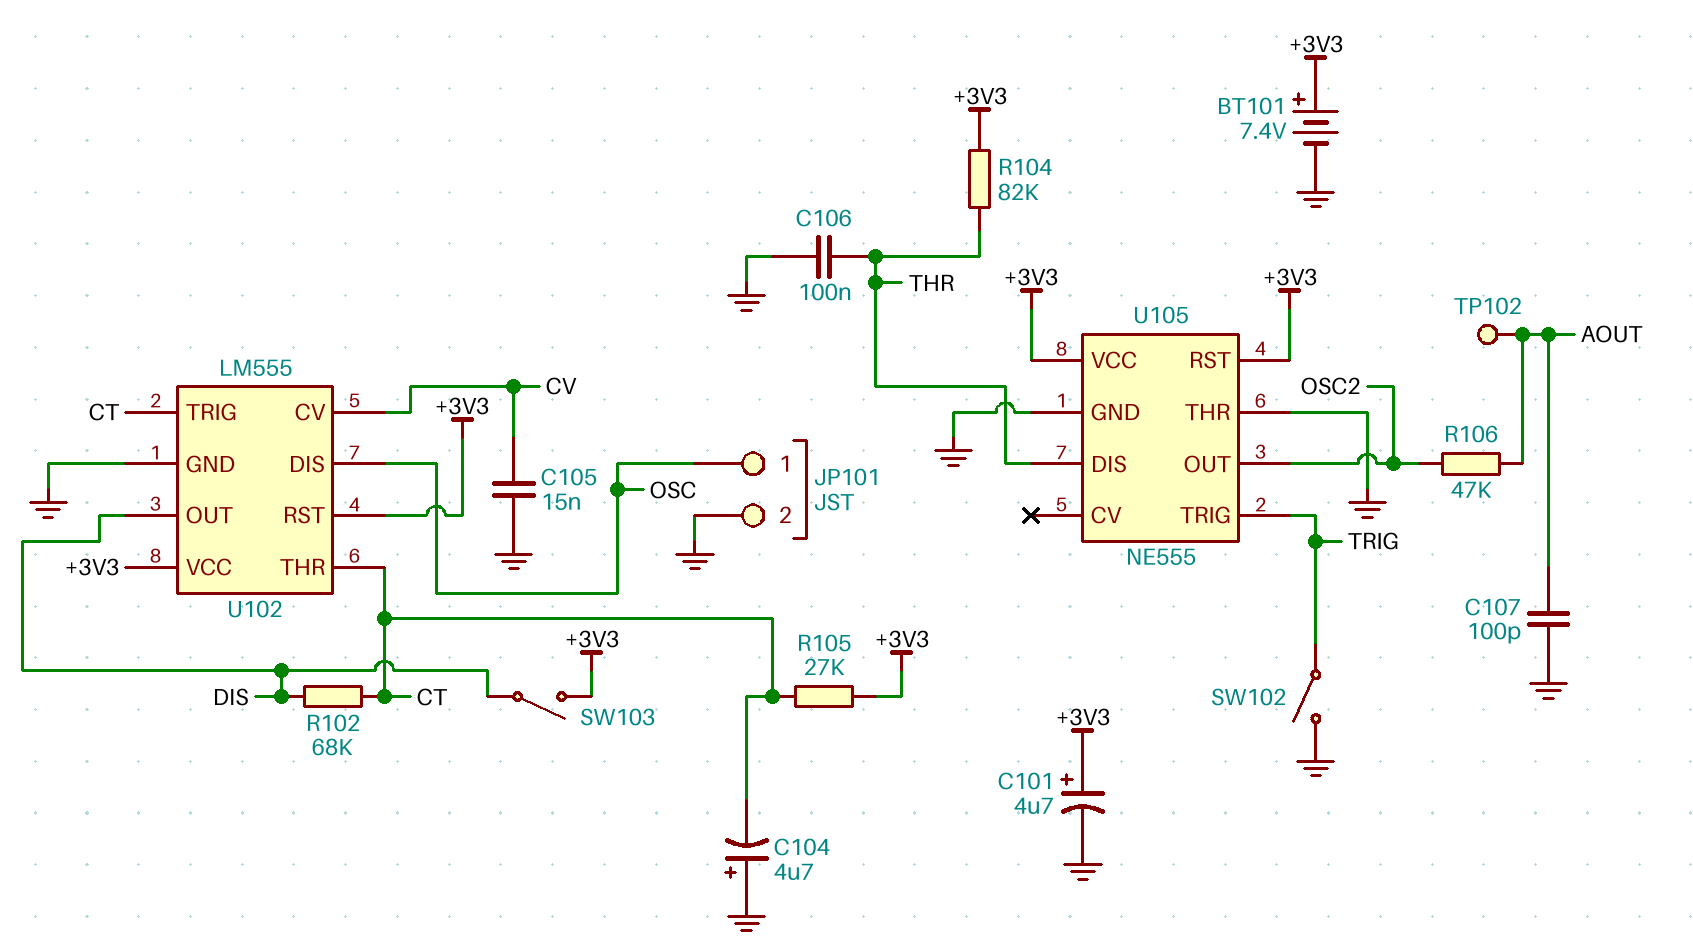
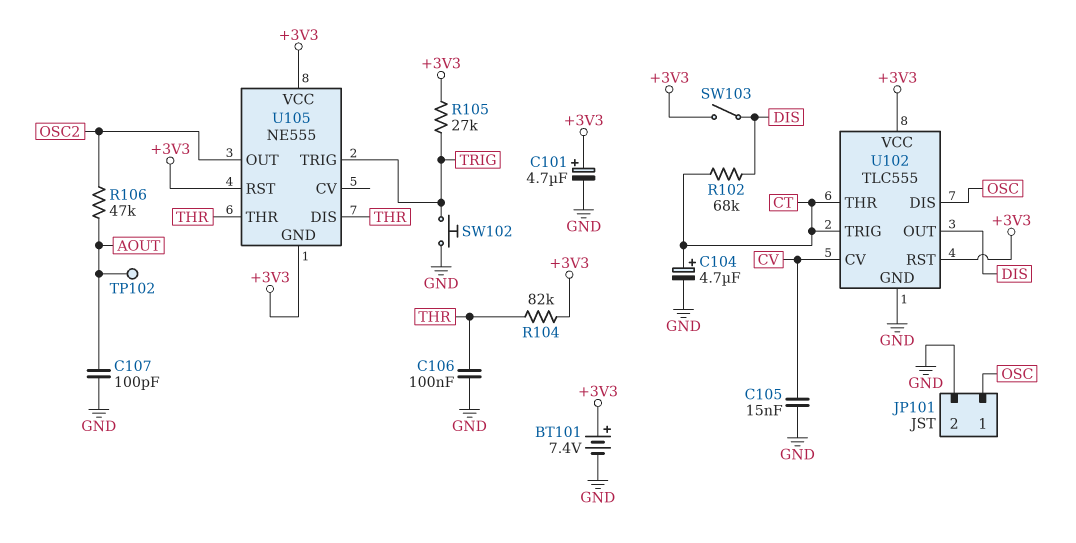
C104: 4.7uF (plus GND, minus CT) -> 4.7uF (plus CT, minus GND)
R105: 27k (+3V3, CT) -> 27k (+3V3, TRIG)
SW102: switch (GND, TRIG) -> button (GND, TRIG)
U102: LM555 -> TLC555
U105 pin GND: GND -> +3V3
U105 pin THR: GND -> THR

